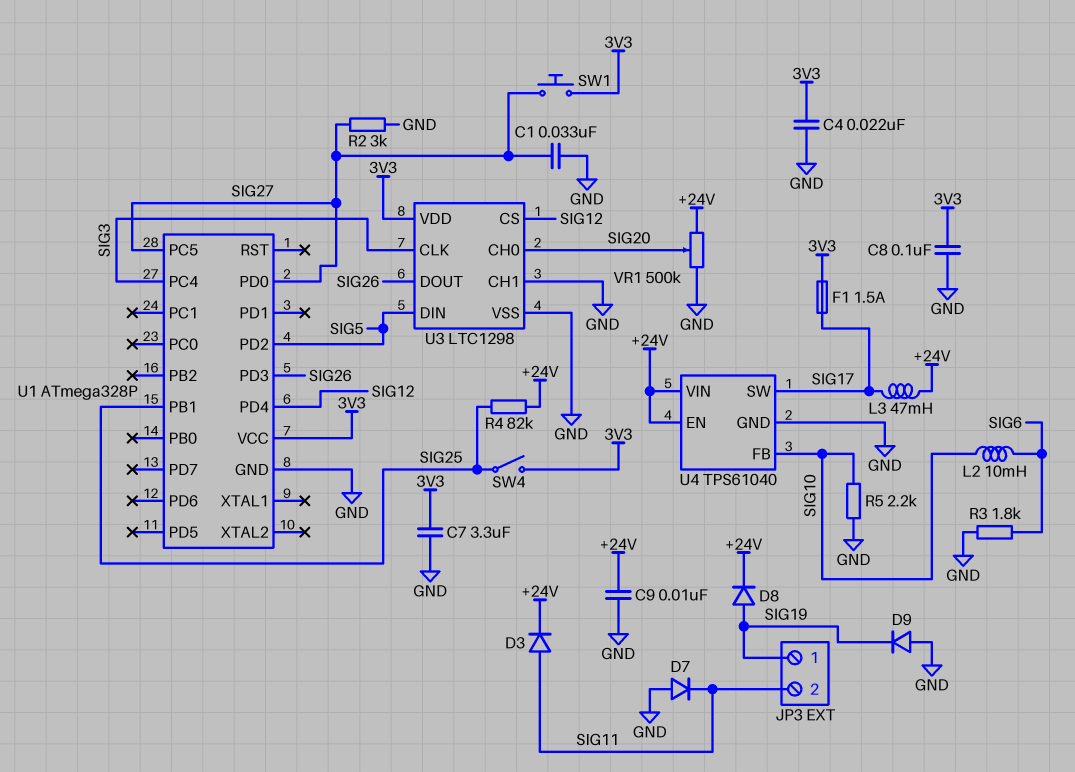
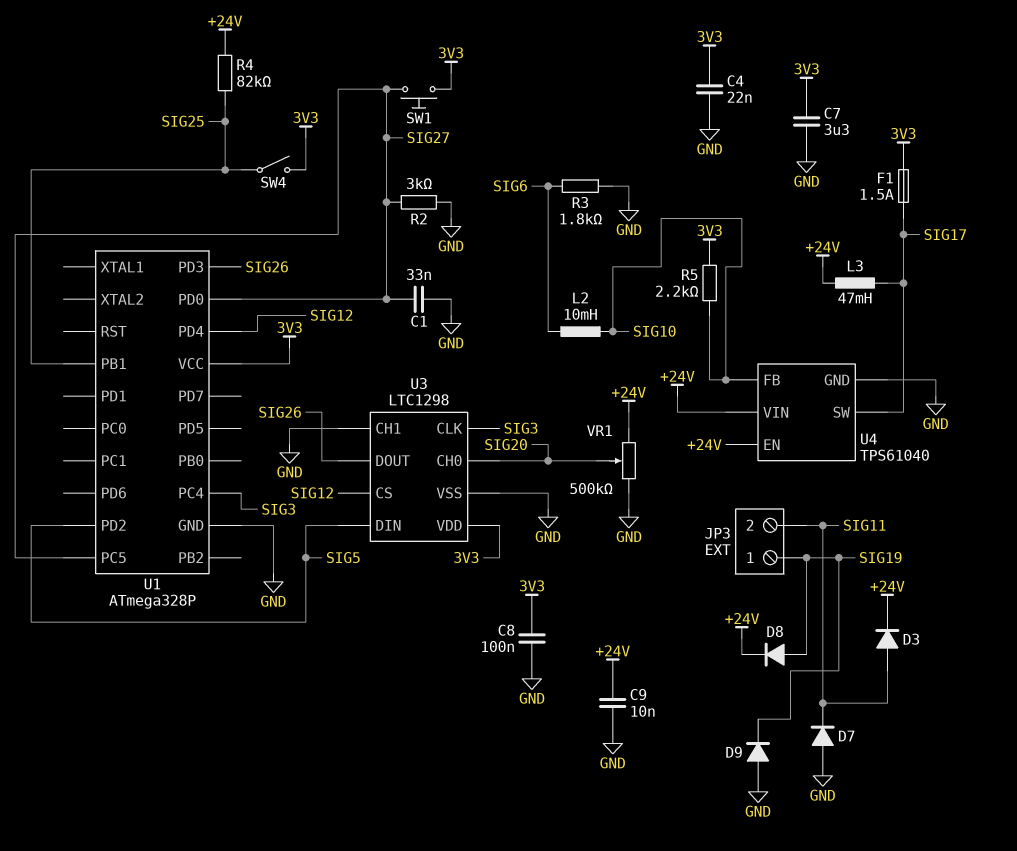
R5: 2.2k (GND, SIG10) -> 2.2k (3V3, SIG10)

